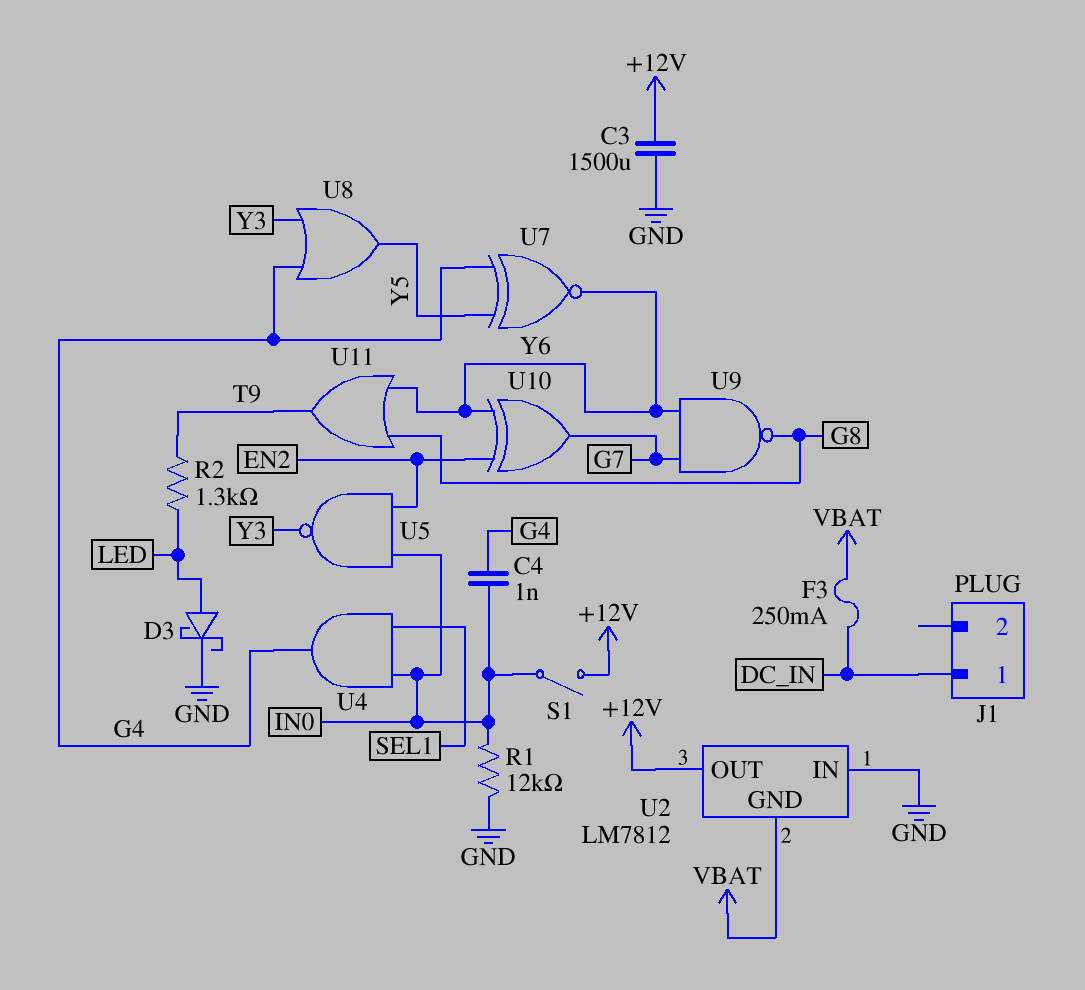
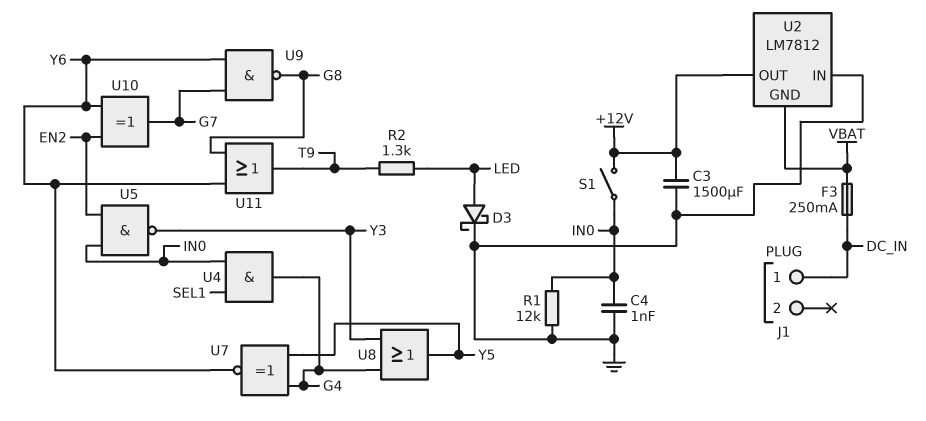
C4: 1nF (G4, IN0) -> 1nF (GND, IN0)

